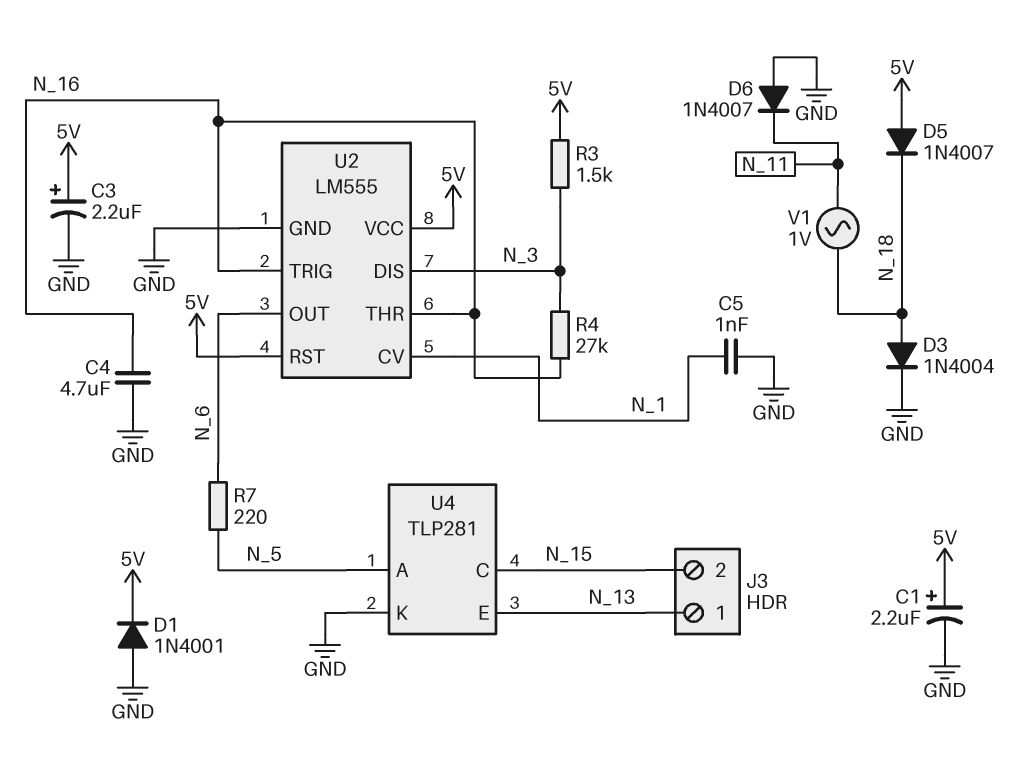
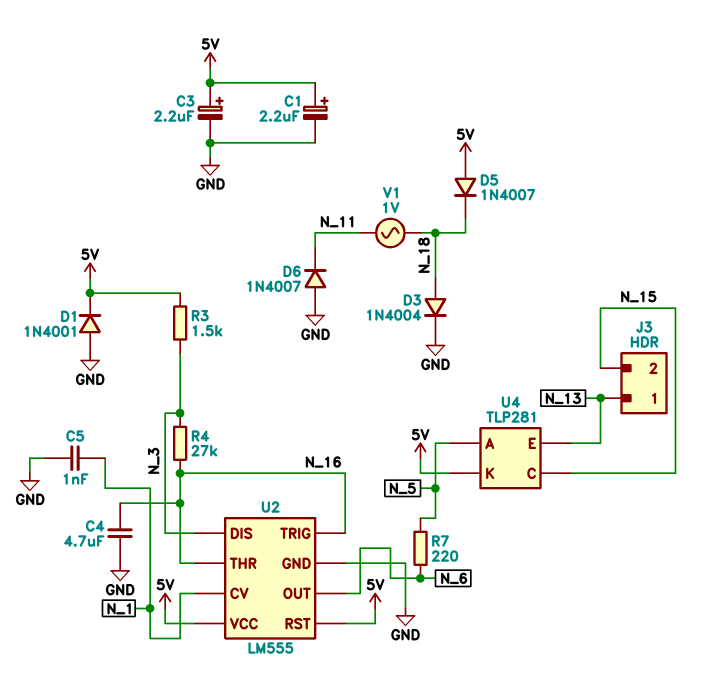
U4 pin K: GND -> 5V

